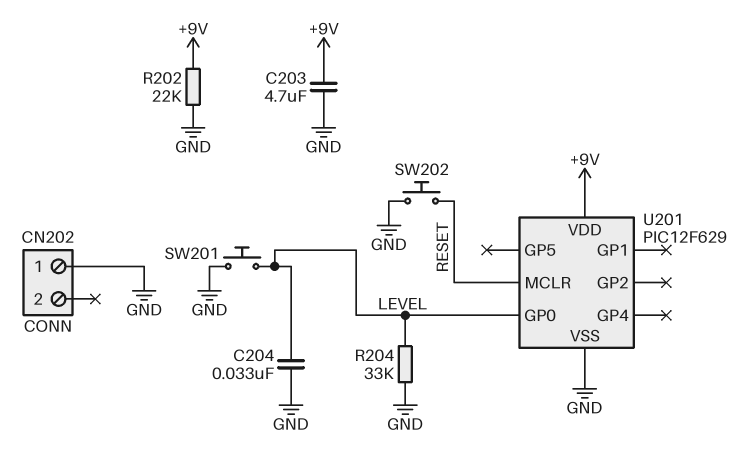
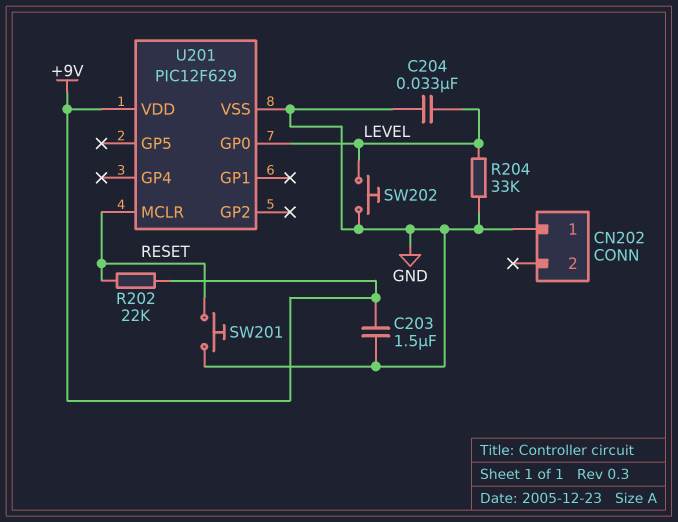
C203: 4.7uF (+9V, GND) -> 1.5uF (+9V, GND)
R202: 22k (+9V, GND) -> 22k (+9V, RESET)
SW201: button (GND, LEVEL) -> button (GND, RESET)
SW202: button (GND, RESET) -> button (GND, LEVEL)

